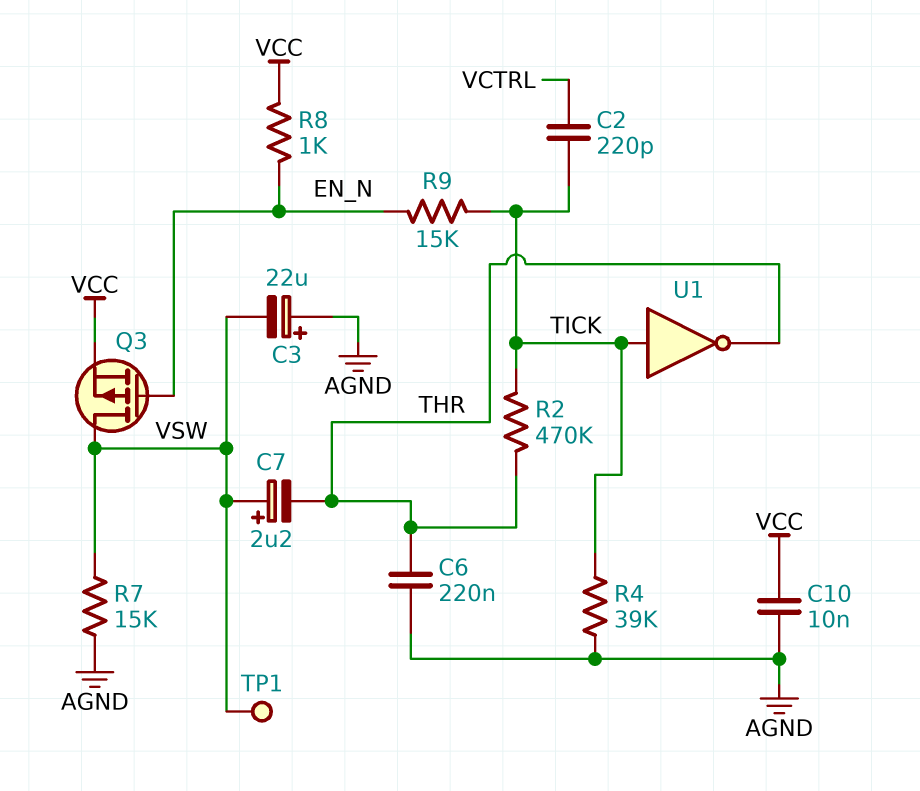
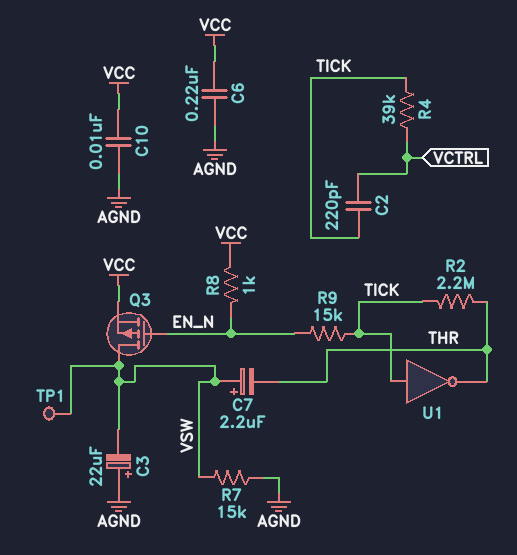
C6: 220nF (AGND, THR) -> 220nF (AGND, VCC)
R2: 470k (THR, TICK) -> 2.2M (THR, TICK)
R4: 39k (AGND, TICK) -> 39k (TICK, VCTRL)

